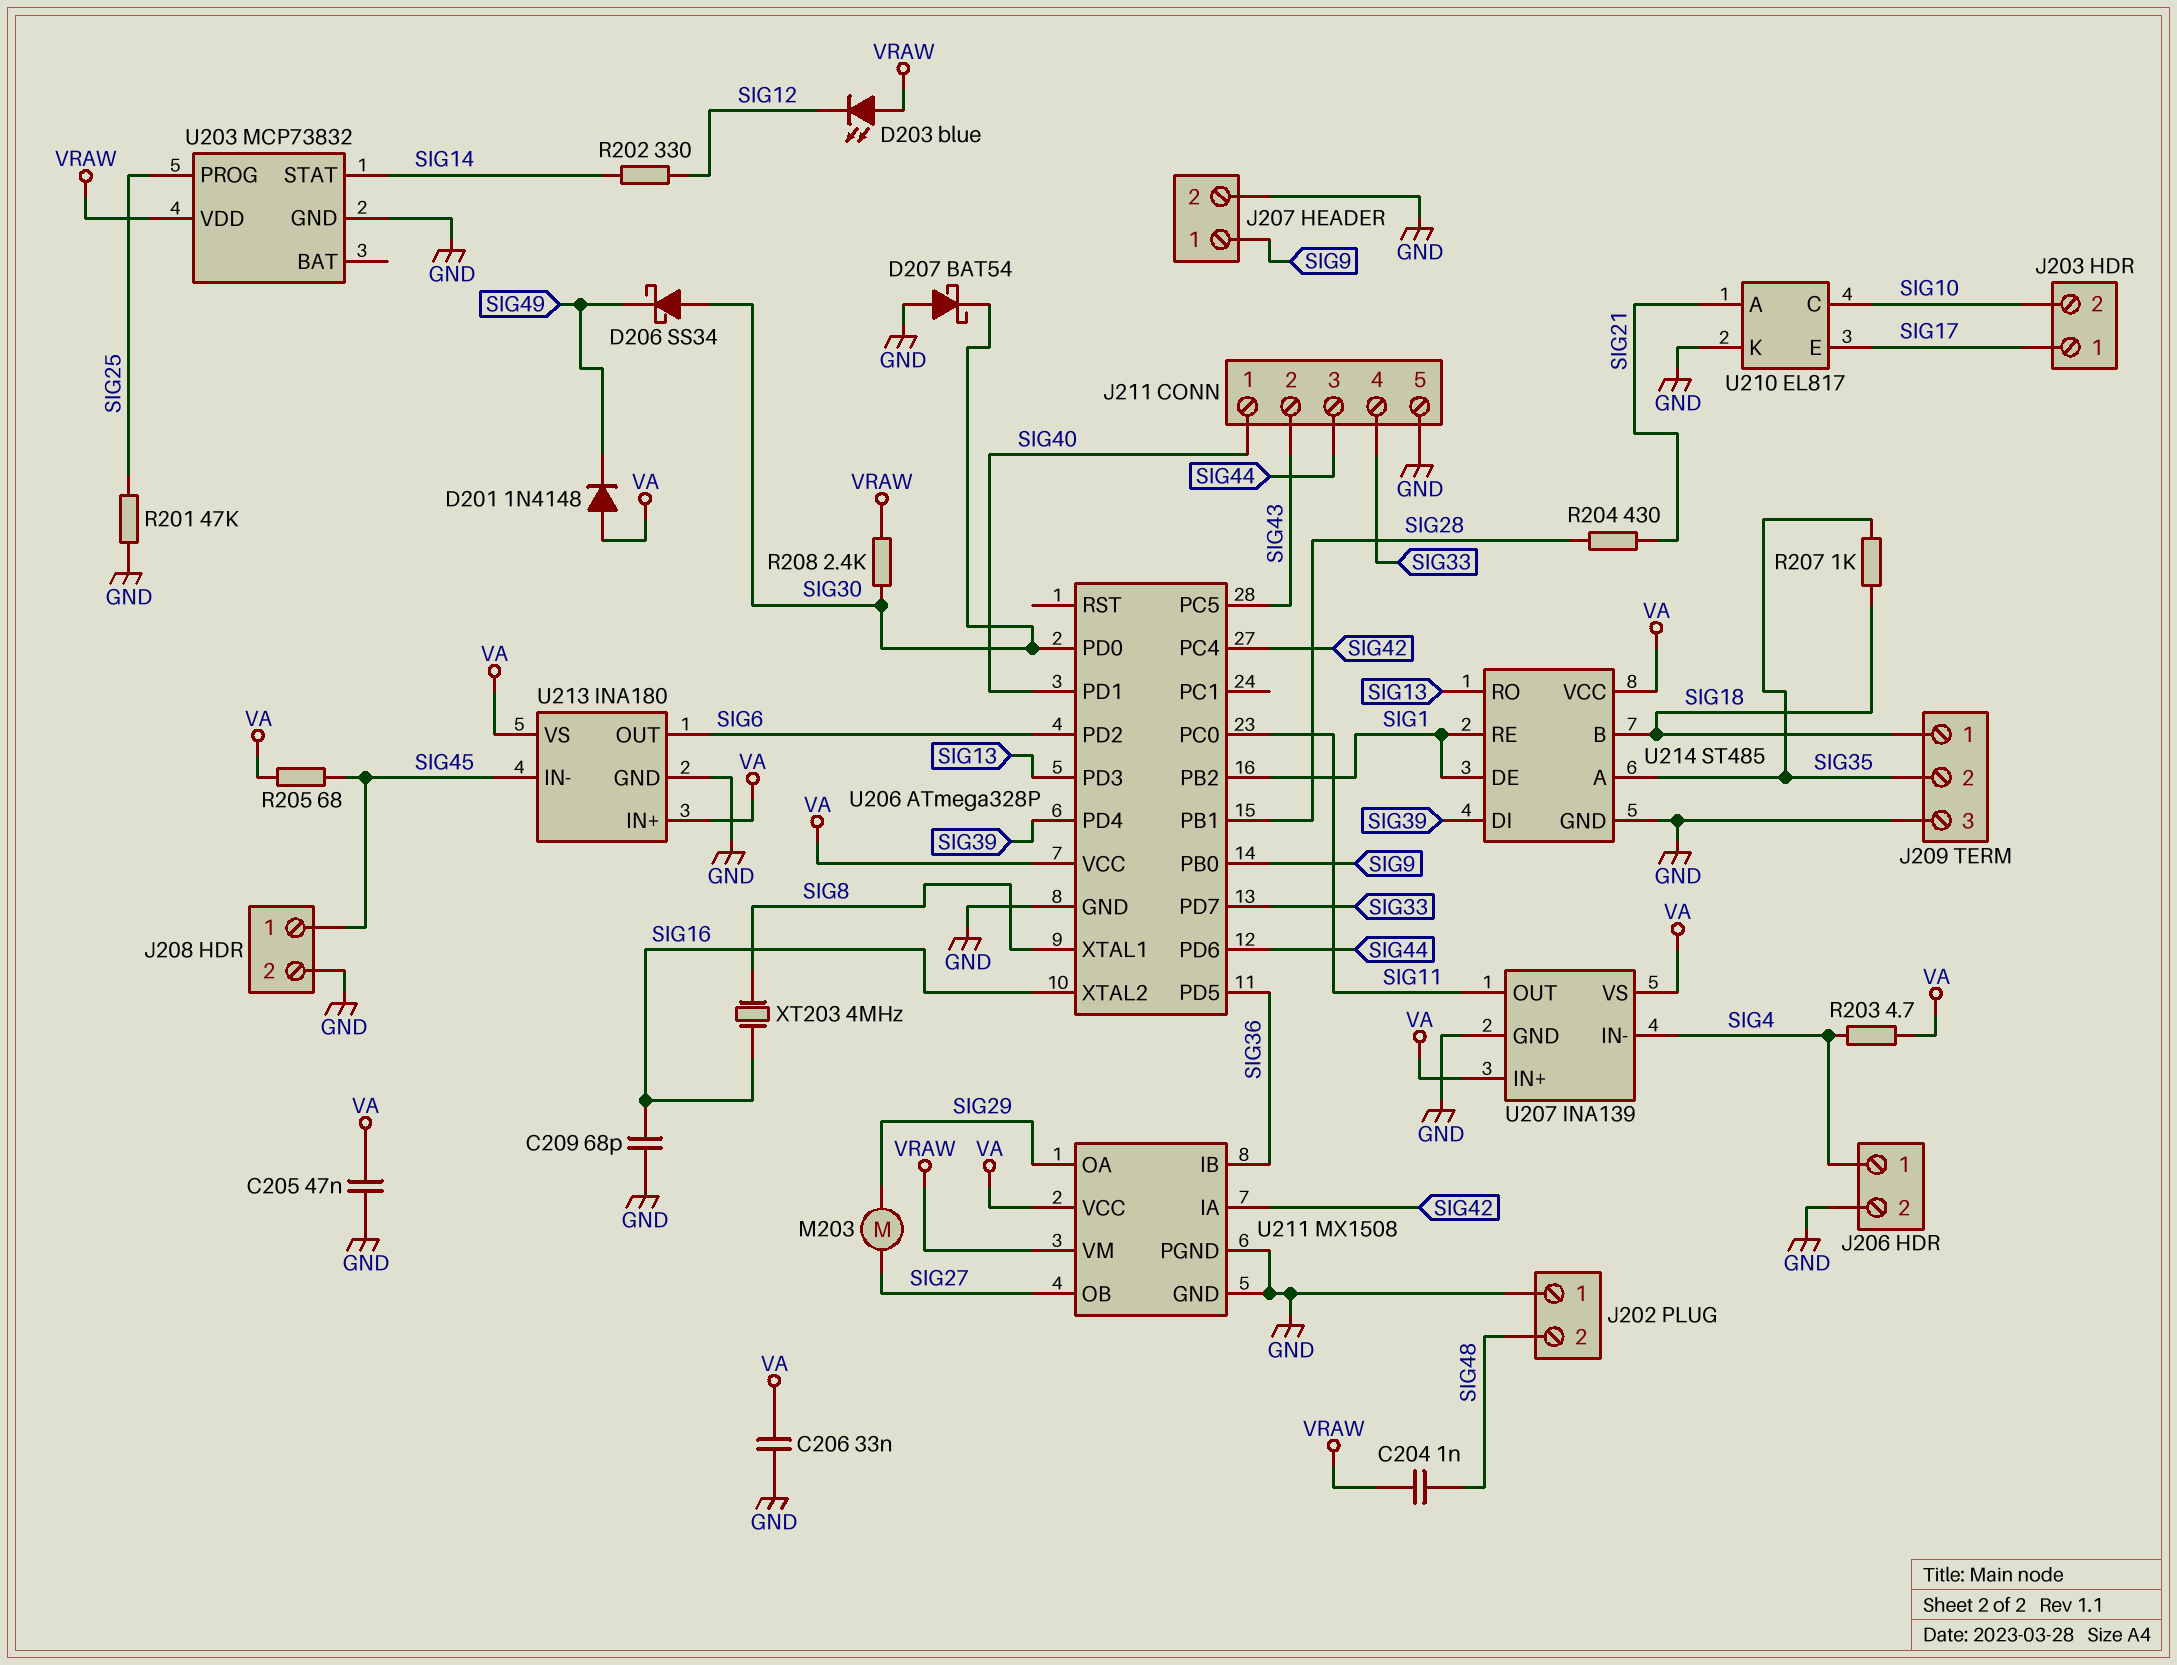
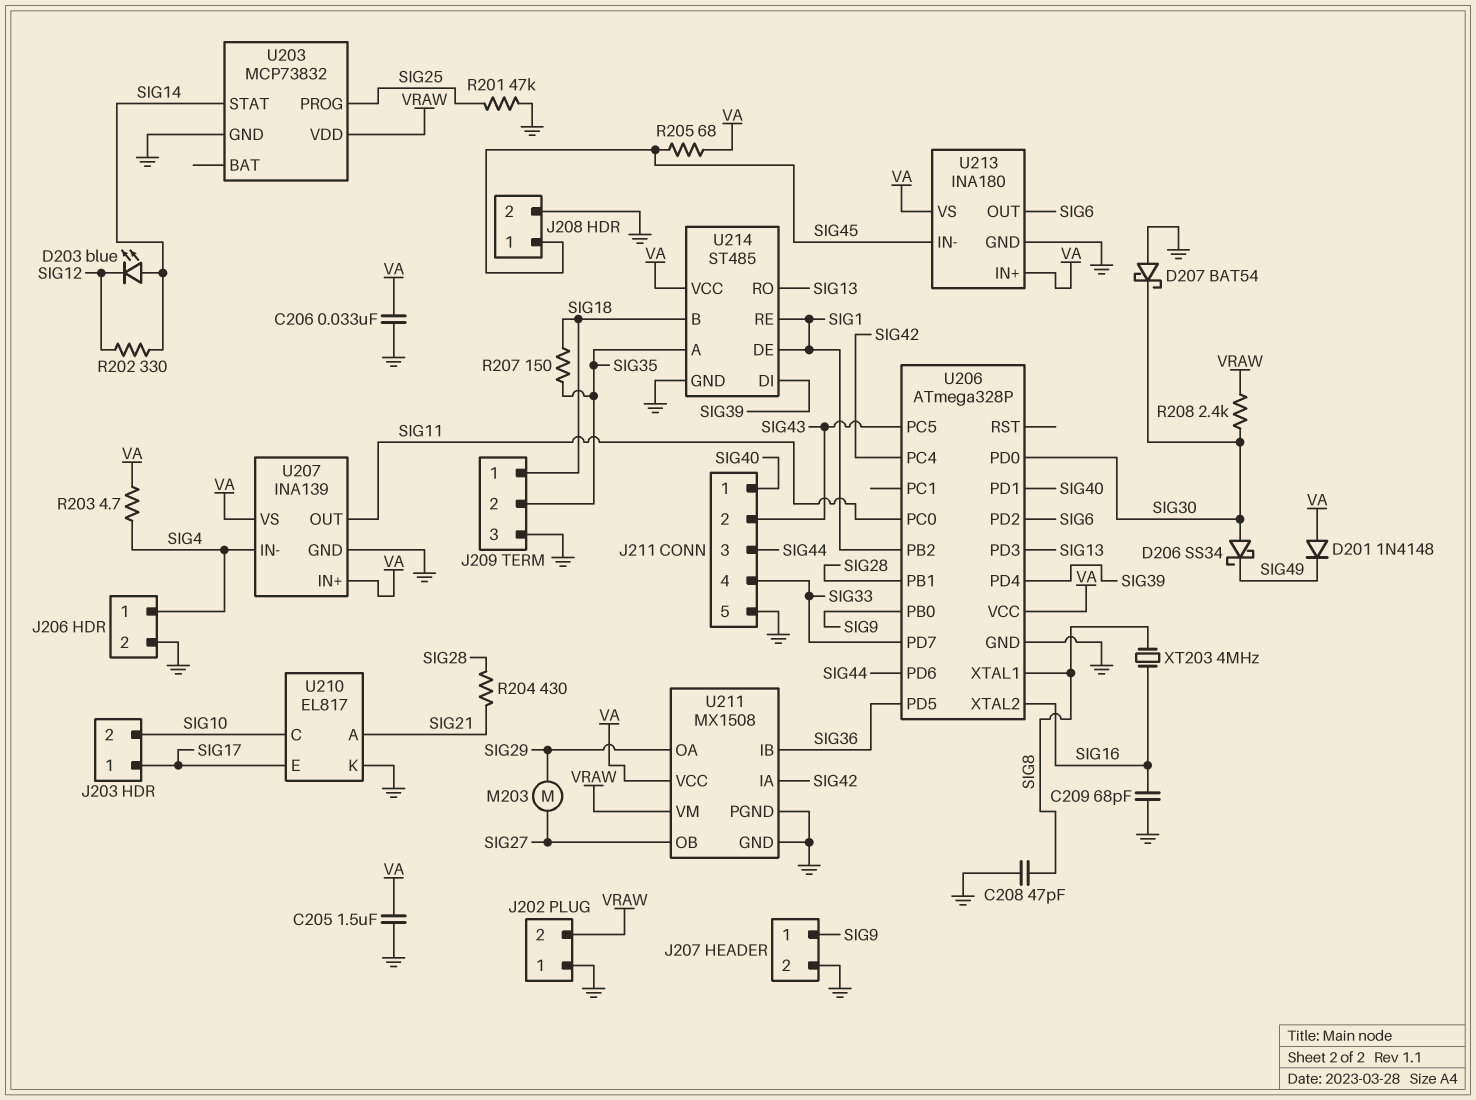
C204: 1nF (SIG48, VRAW) -> none
C205: 47nF (GND, VA) -> 1.5uF (GND, VA)
C208: none -> 47pF (GND, SIG8)
D203: LED blue (A VRAW, K SIG12) -> LED blue (A SIG14, K SIG12)
J202 pin 2: SIG48 -> VRAW
R207: 1k (SIG18, SIG35) -> 150 (SIG18, SIG35)

